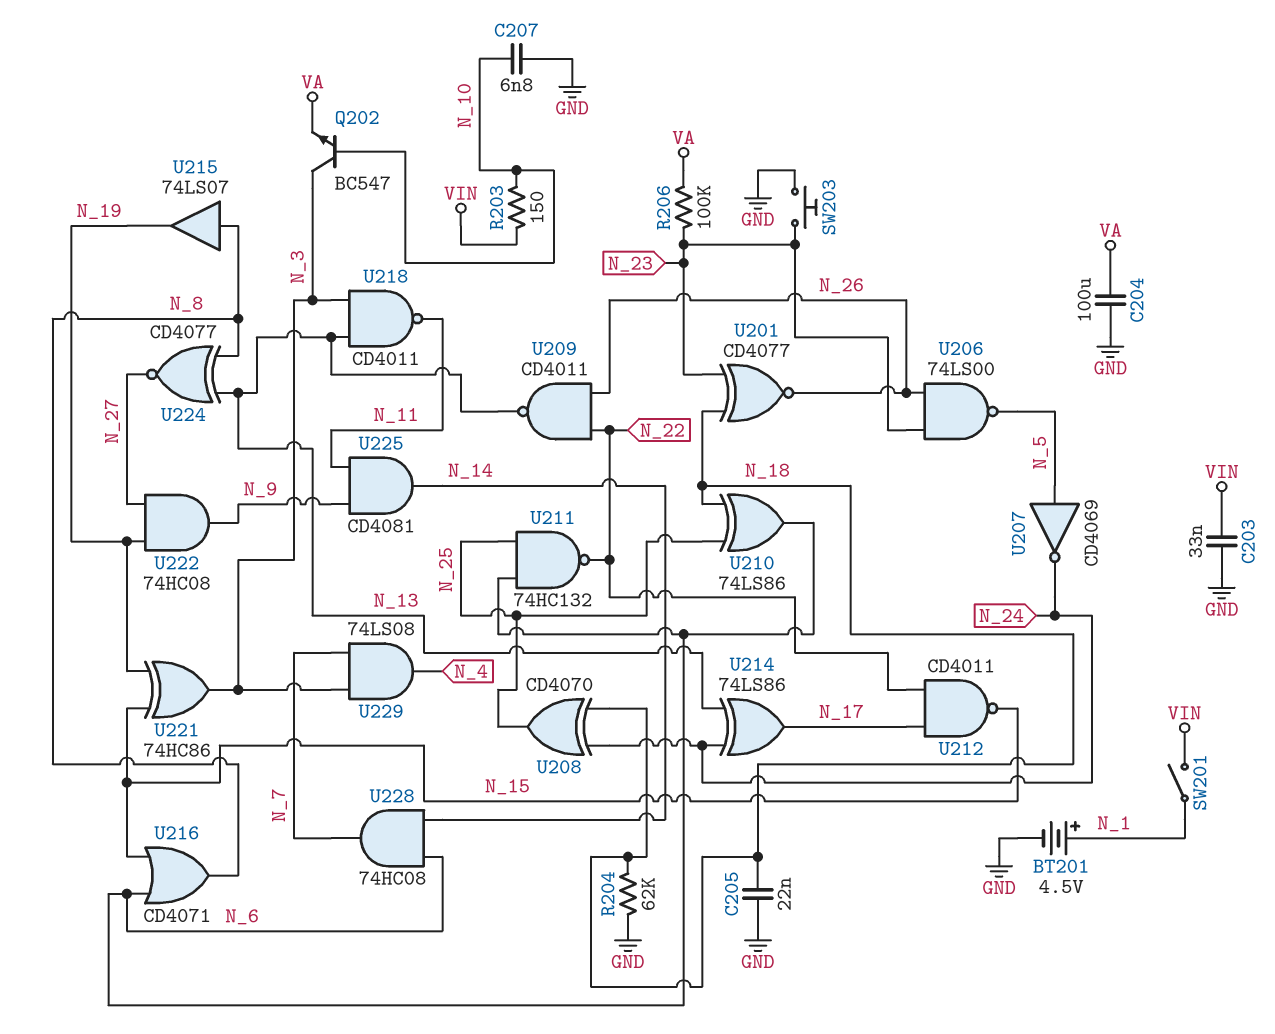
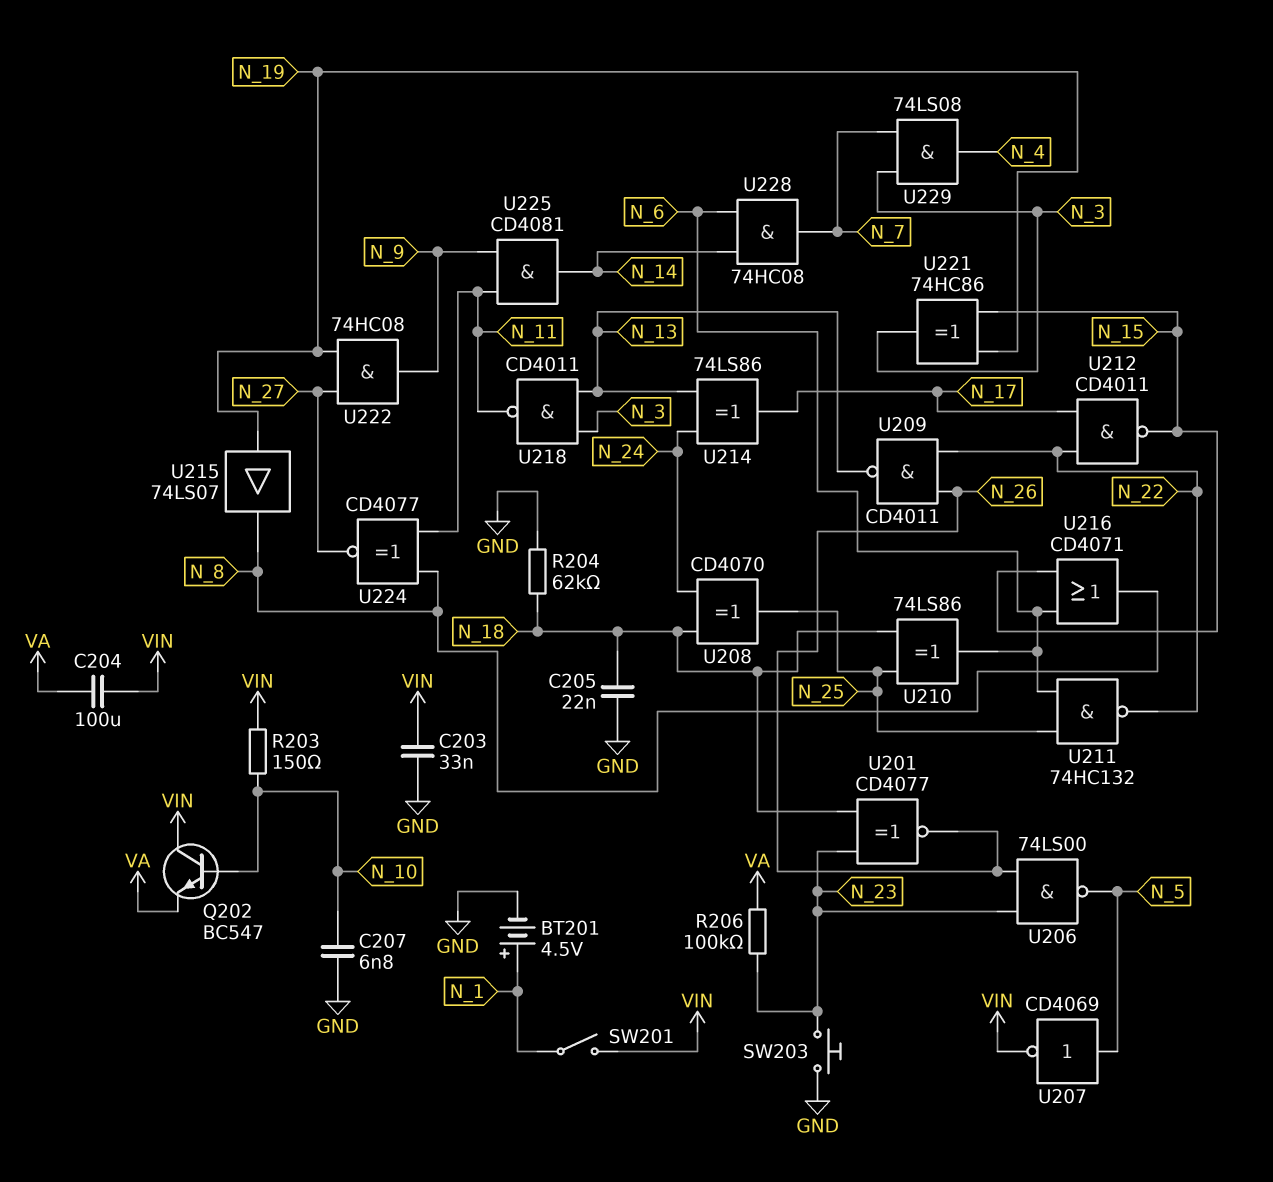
C204: 100uF (GND, VA) -> 100uF (VA, VIN)
Q202: NPN BC547 (B N_10, C N_3, E VA) -> NPN BC547 (B N_10, C VIN, E VA)
U207: NOT CD4069 (in N_5, out N_24) -> NOT CD4069 (in N_5, out VIN)
U215: buffer 74LS07 (in N_8, out N_19) -> buffer 74LS07 (in N_19, out N_8)
U224: XNOR CD4077 (in N_8, in N_13, out N_27) -> XNOR CD4077 (in N_8, in N_11, out N_27)

